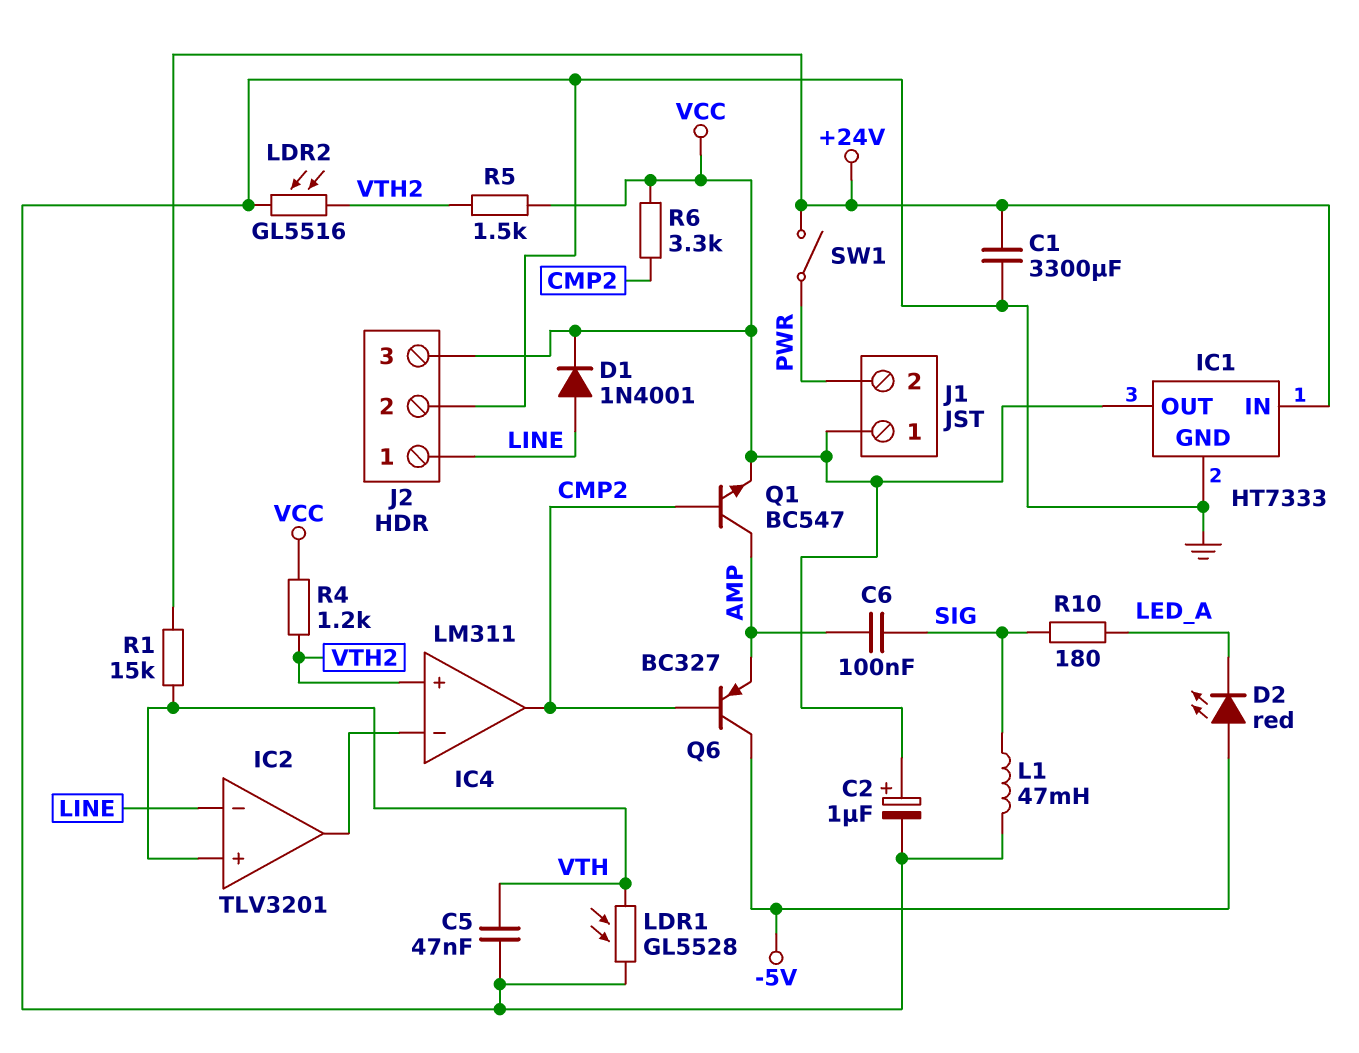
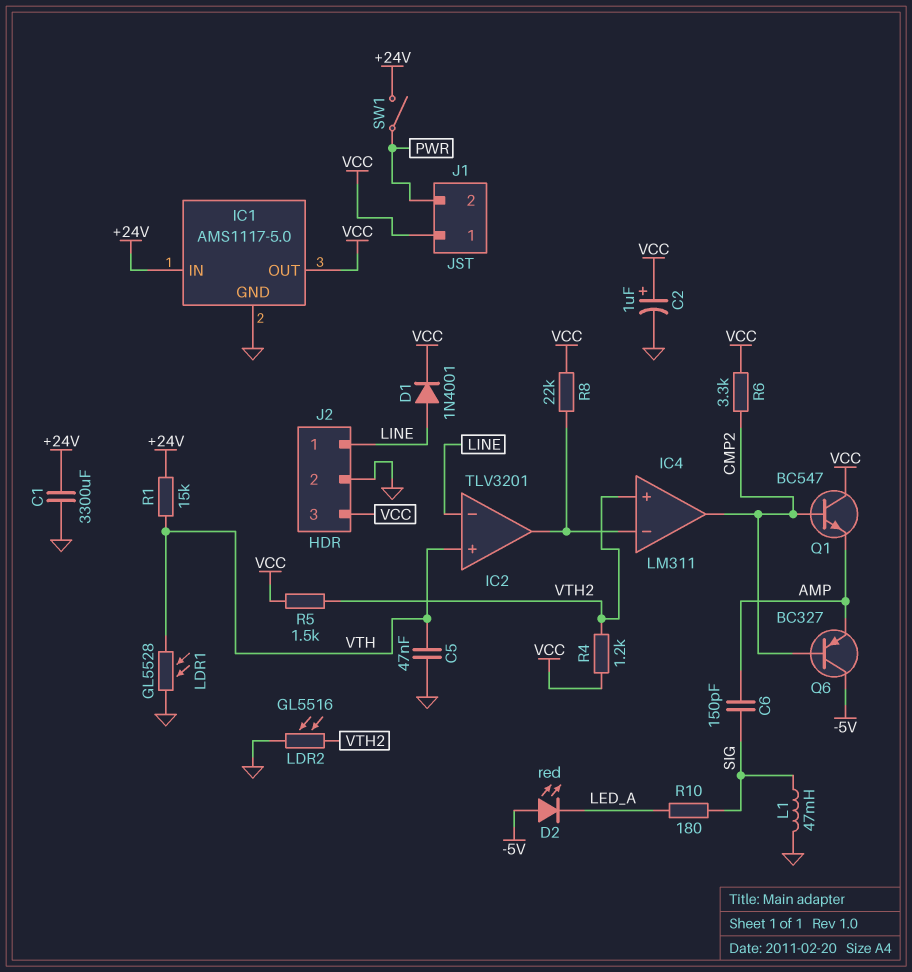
C6: 100nF (AMP, SIG) -> 150pF (AMP, SIG)
IC1: HT7333 -> AMS1117-5.0
Q1: NPN BC547 (B CMP2, C AMP, E VCC) -> NPN BC547 (B CMP2, C VCC, E AMP)
R8: none -> 22k (IC2/out, VCC)

